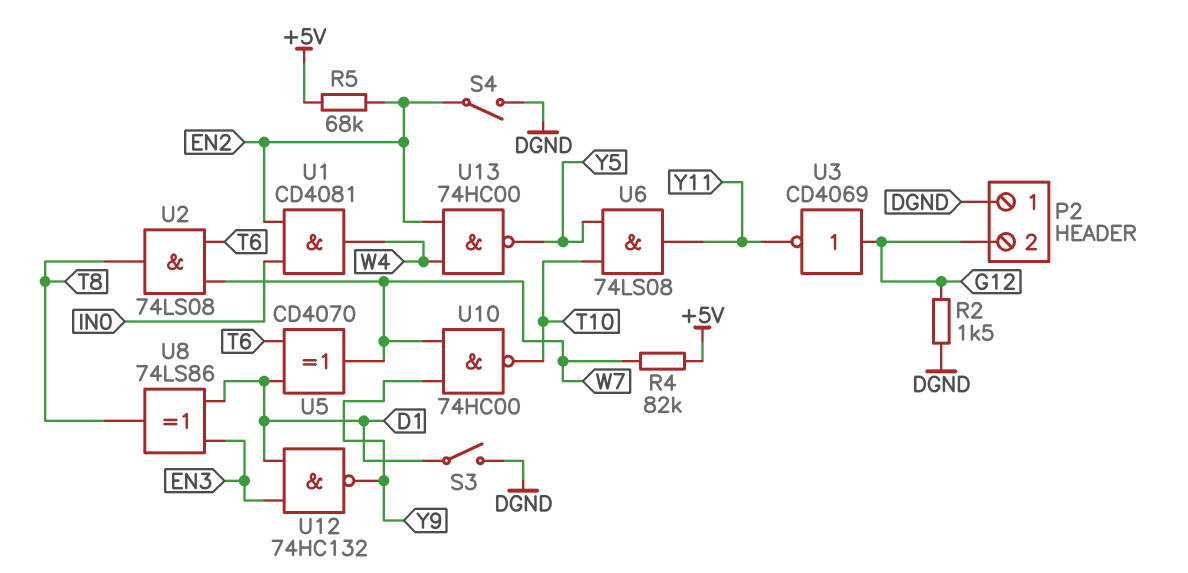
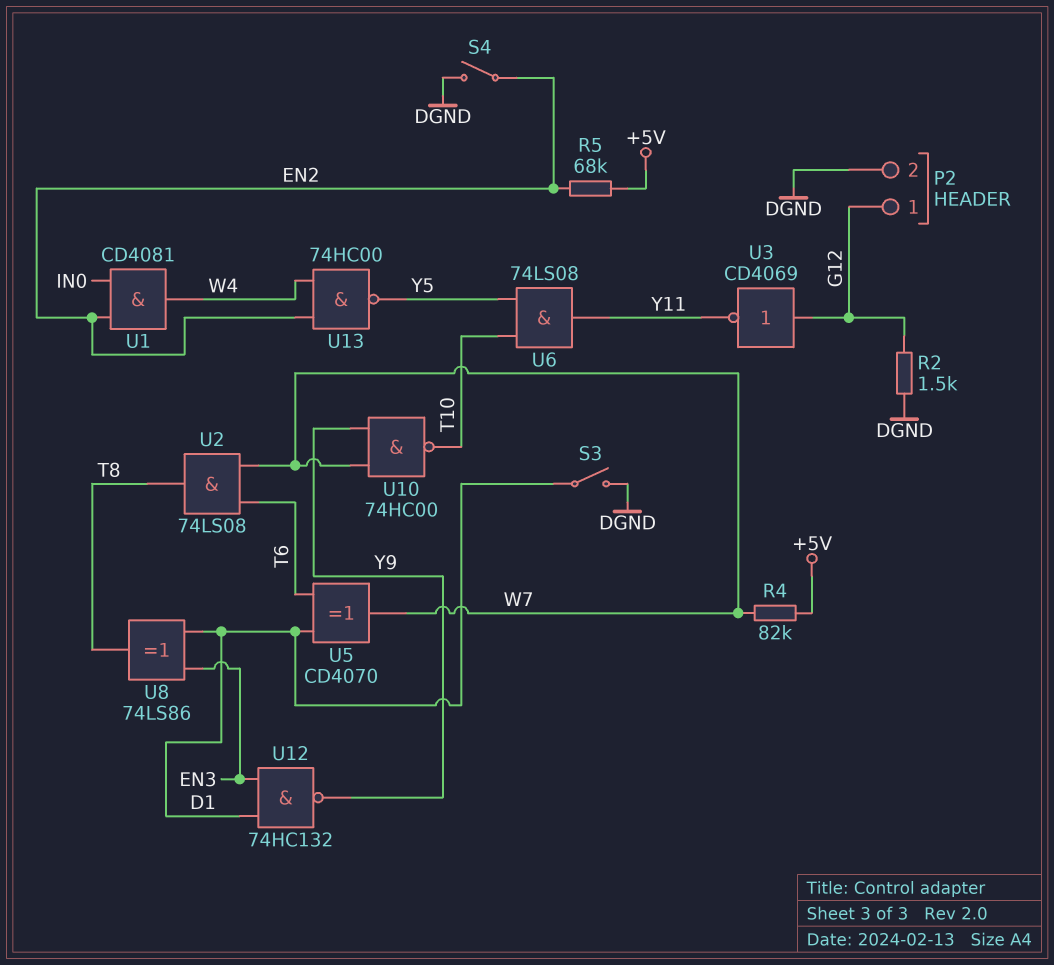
P2 pin 1: DGND -> G12
P2 pin 2: G12 -> DGND

